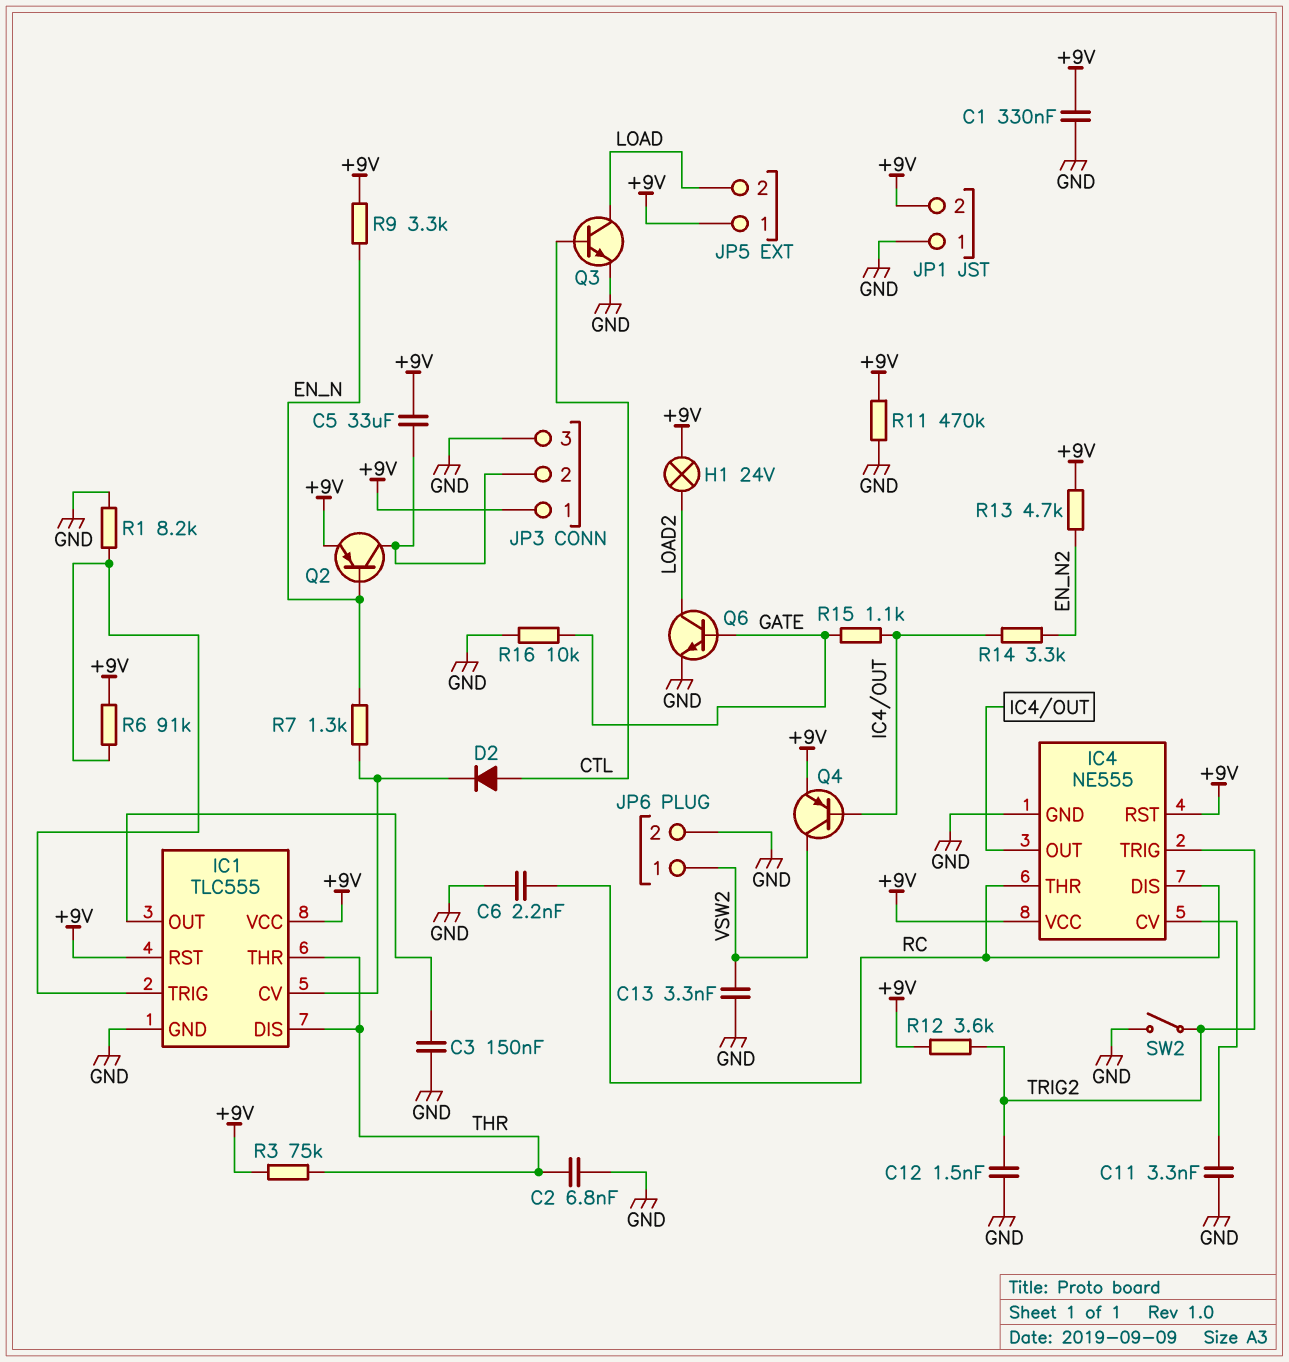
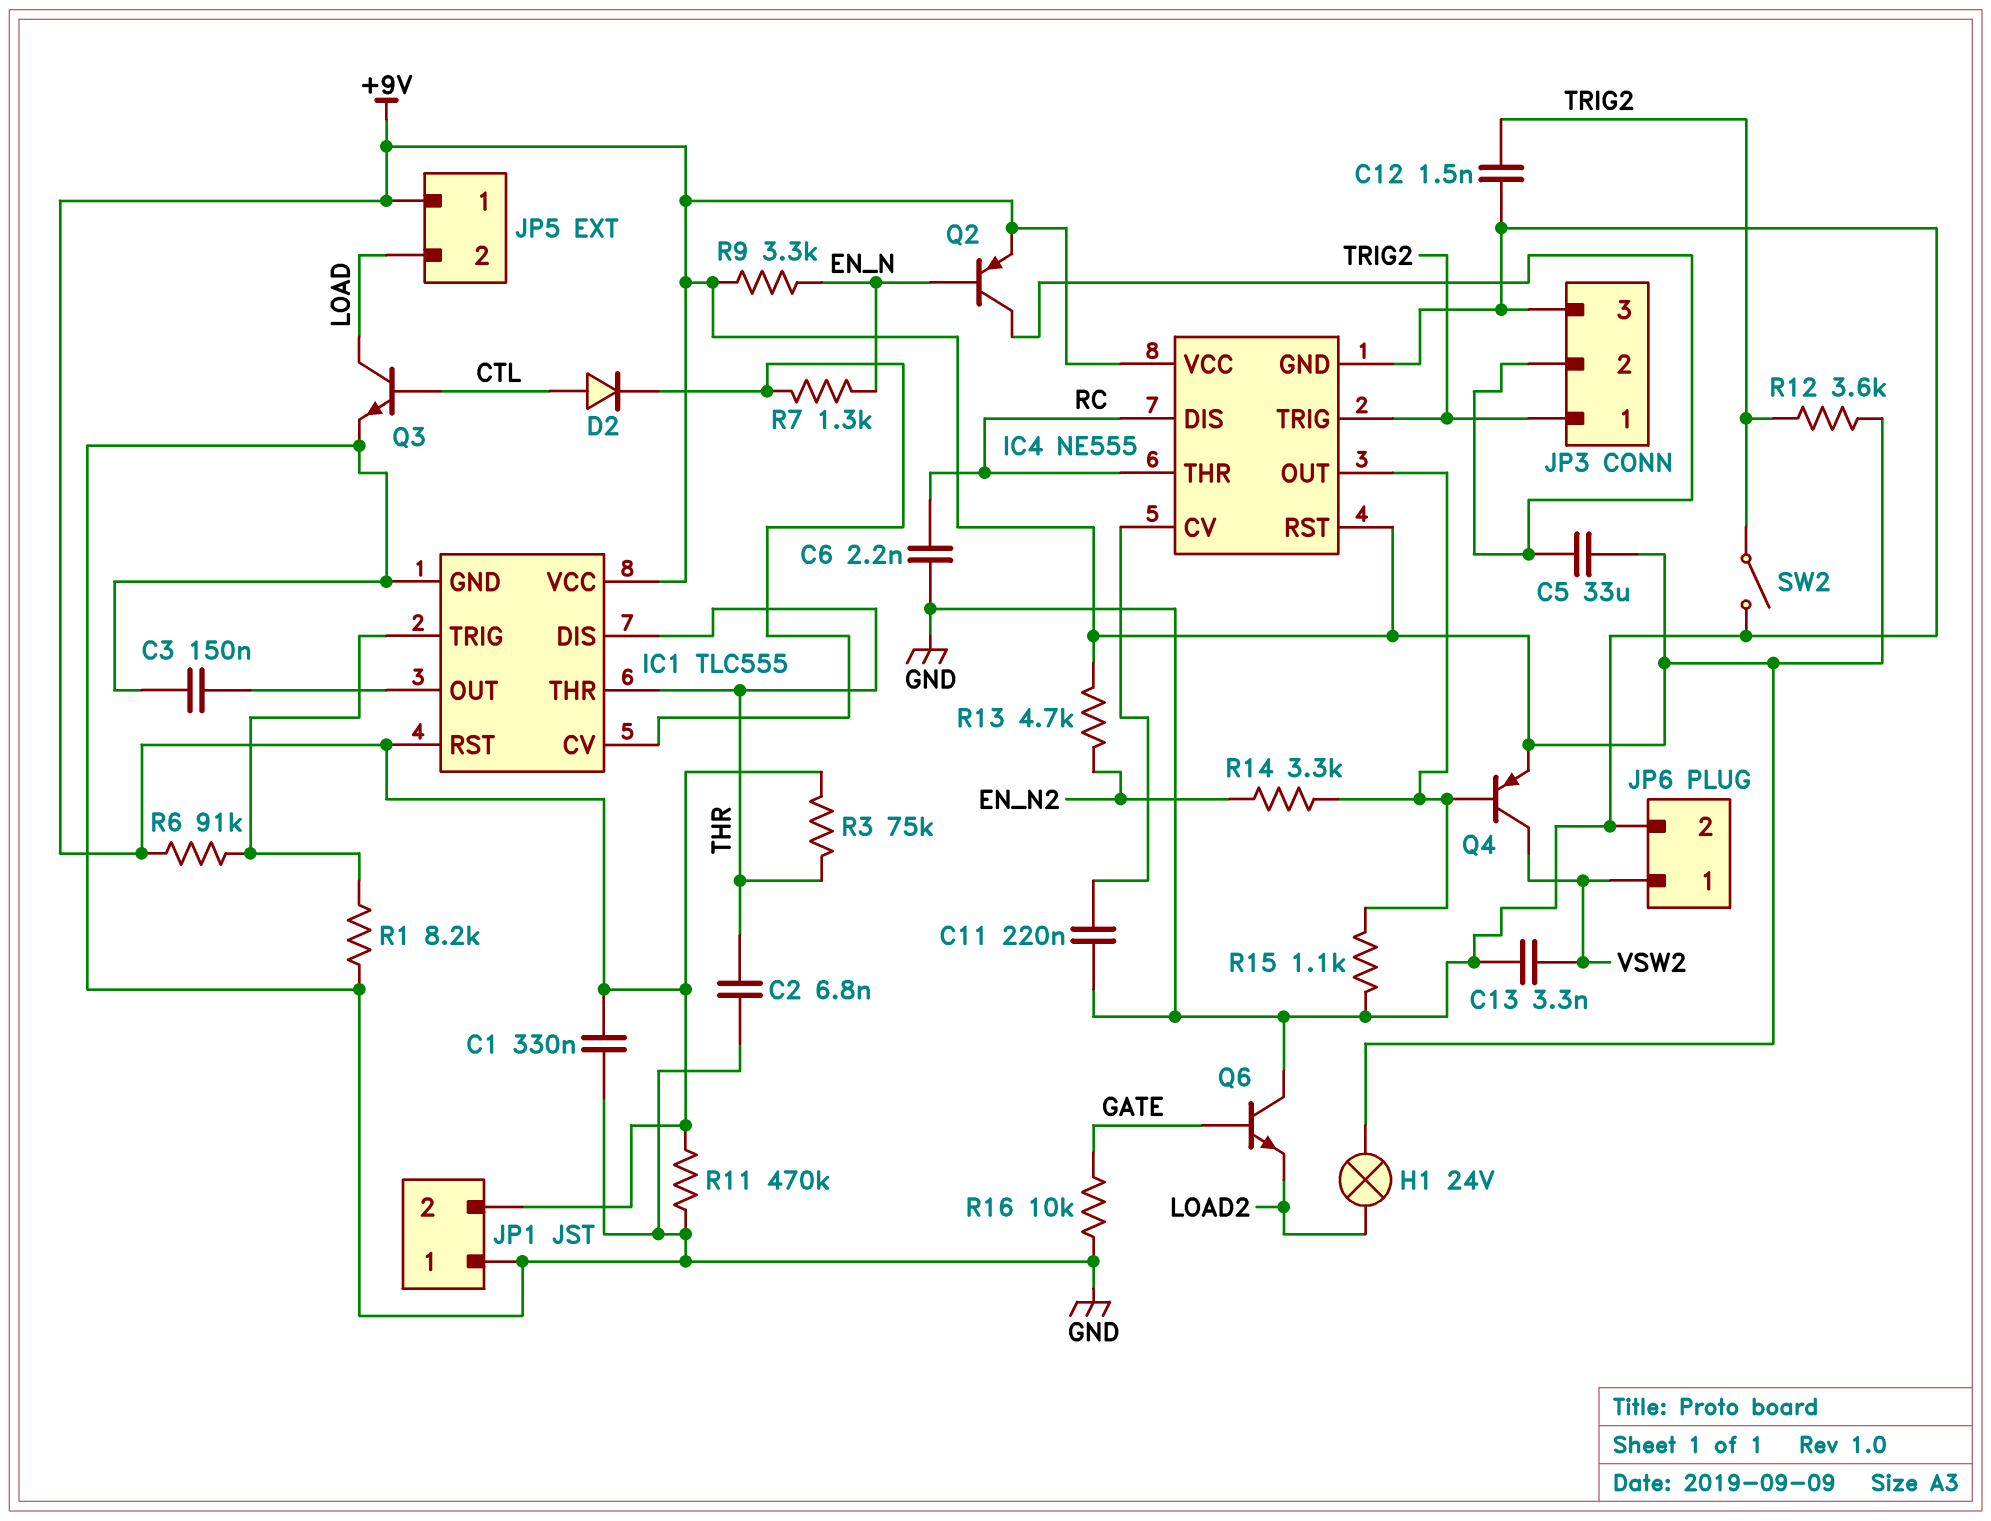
C11: 3.3nF (GND, IC4/CV) -> 220nF (GND, IC4/CV)
JP3 pin 1: +9V -> TRIG2
Q6: NPN (B GATE, C LOAD2, E GND) -> NPN (B GATE, C GND, E LOAD2)
R15: 1.1k (GATE, IC4/OUT) -> 1.1k (GND, IC4/OUT)

